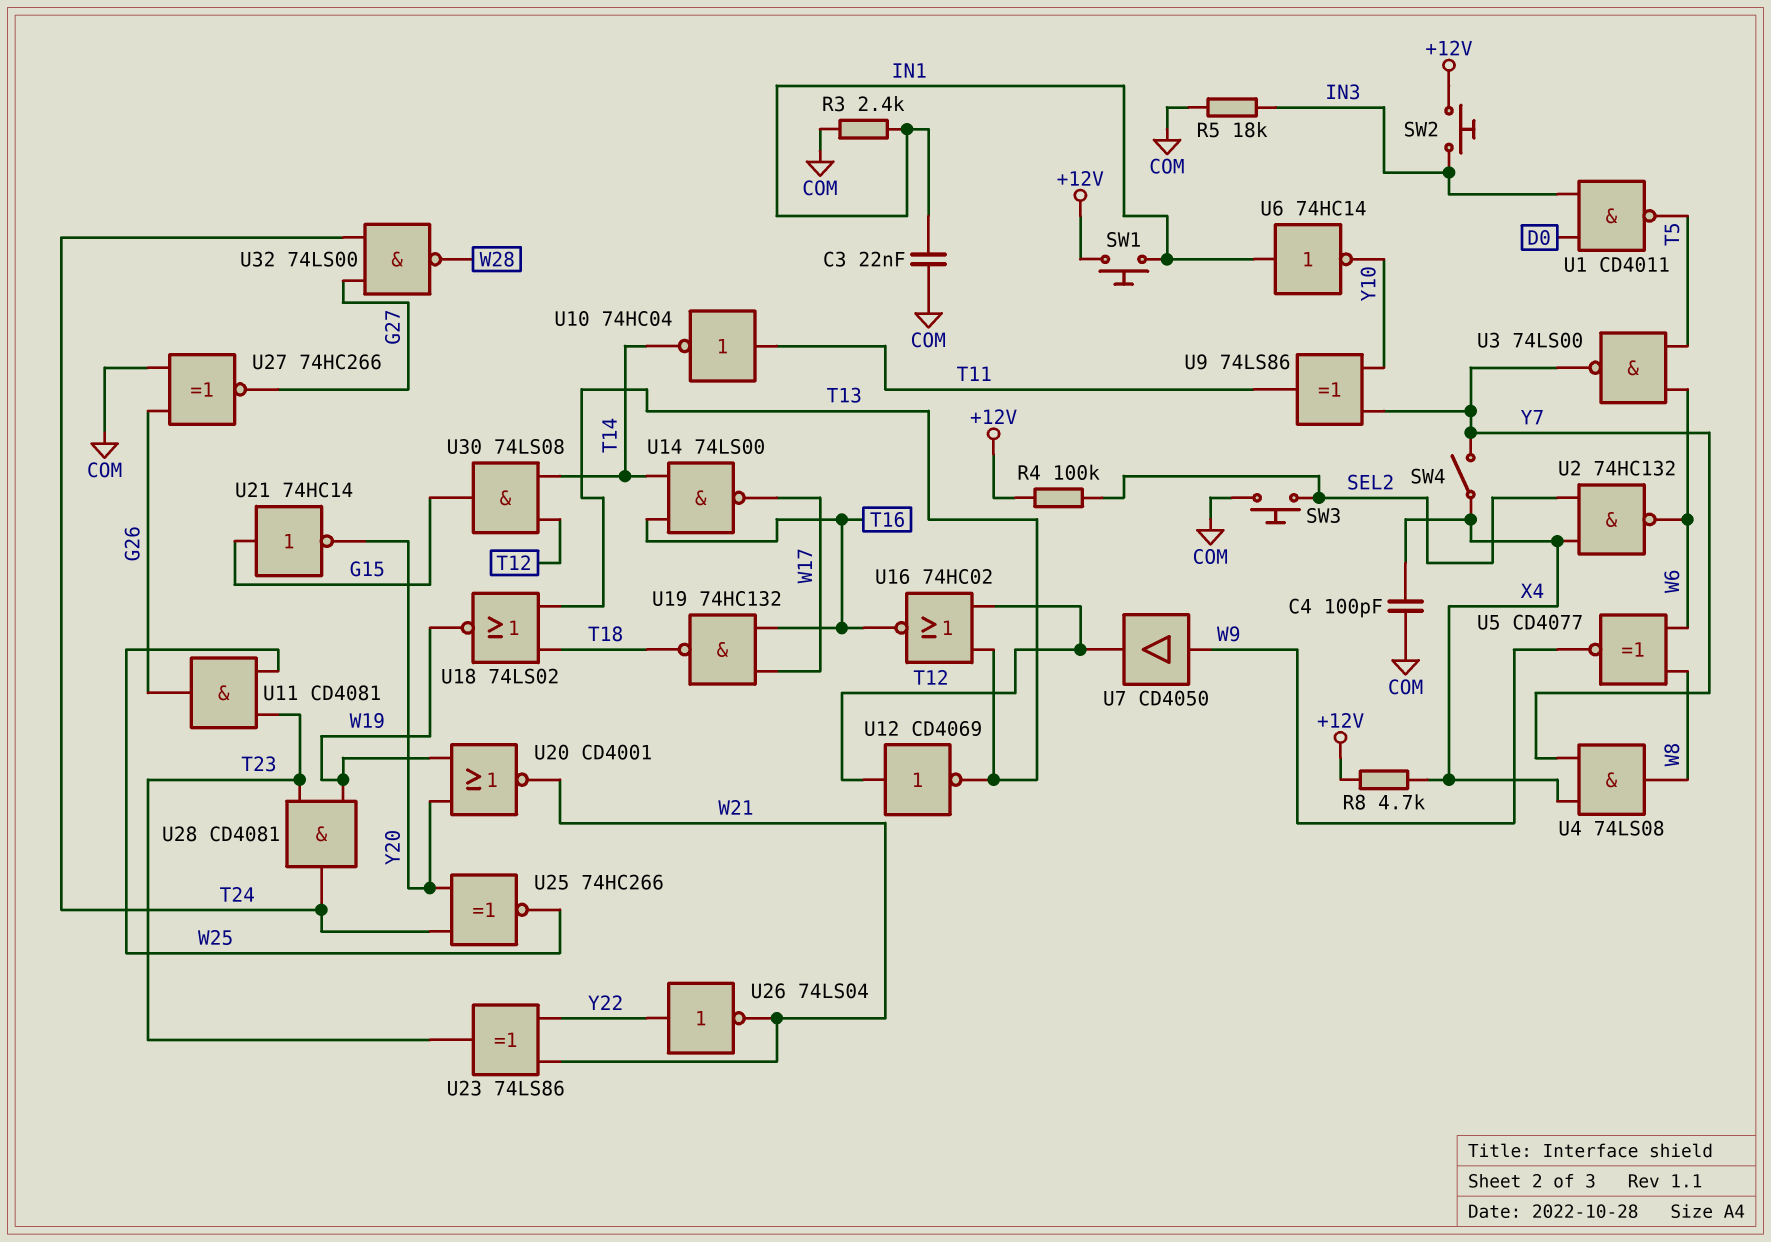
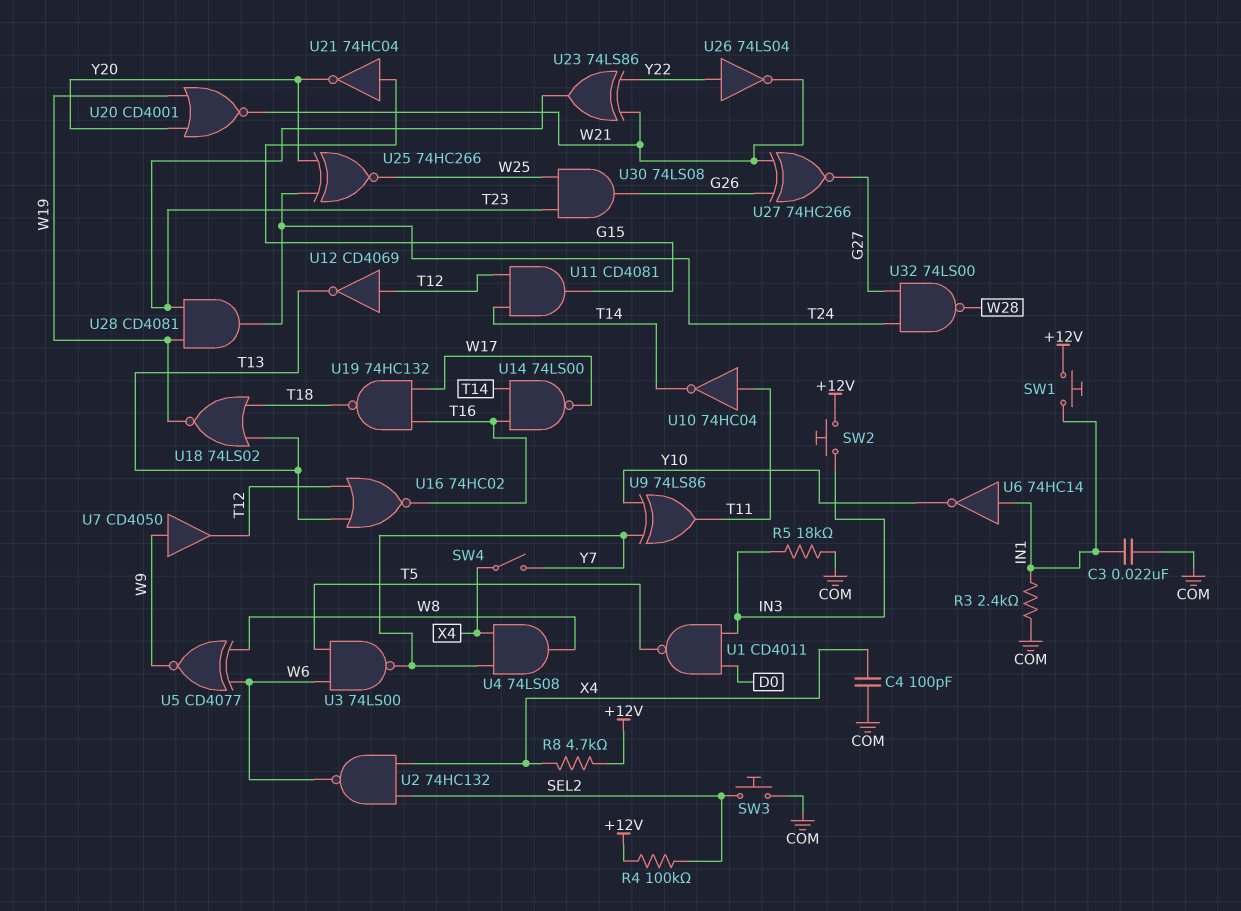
U11: AND CD4081 (in T23, in W25, out G26) -> AND CD4081 (in T12, in T14, out G15)
U21: NOT 74HC14 (in G15, out Y20) -> NOT 74HC04 (in G15, out Y20)
U27: XNOR 74HC266 (in COM, in G26, out G27) -> XNOR 74HC266 (in G26, in W21, out G27)
U30: AND 74LS08 (in T12, in T14, out G15) -> AND 74LS08 (in T23, in W25, out G26)

